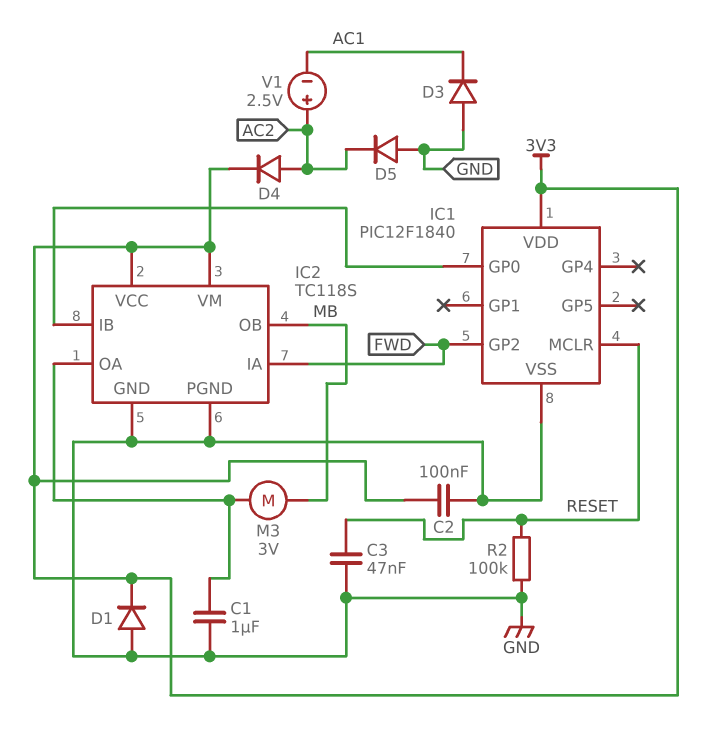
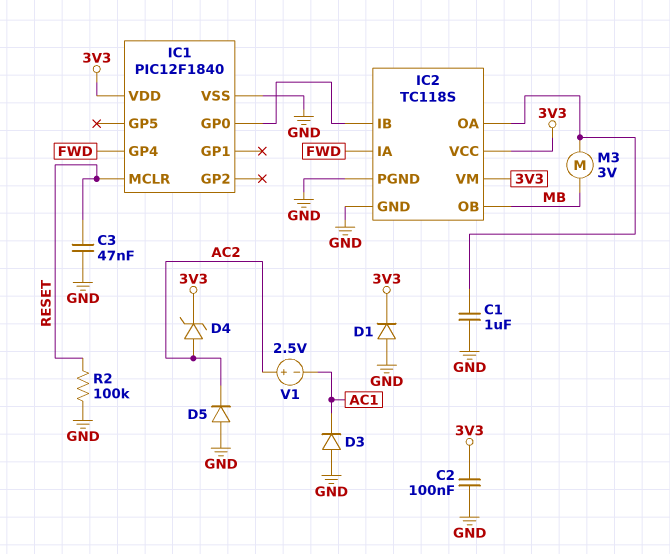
D4: diode (A AC2, K 3V3) -> zener (A AC2, K 3V3)
IC1 pin GP2: FWD -> none
IC1 pin GP4: none -> FWD

